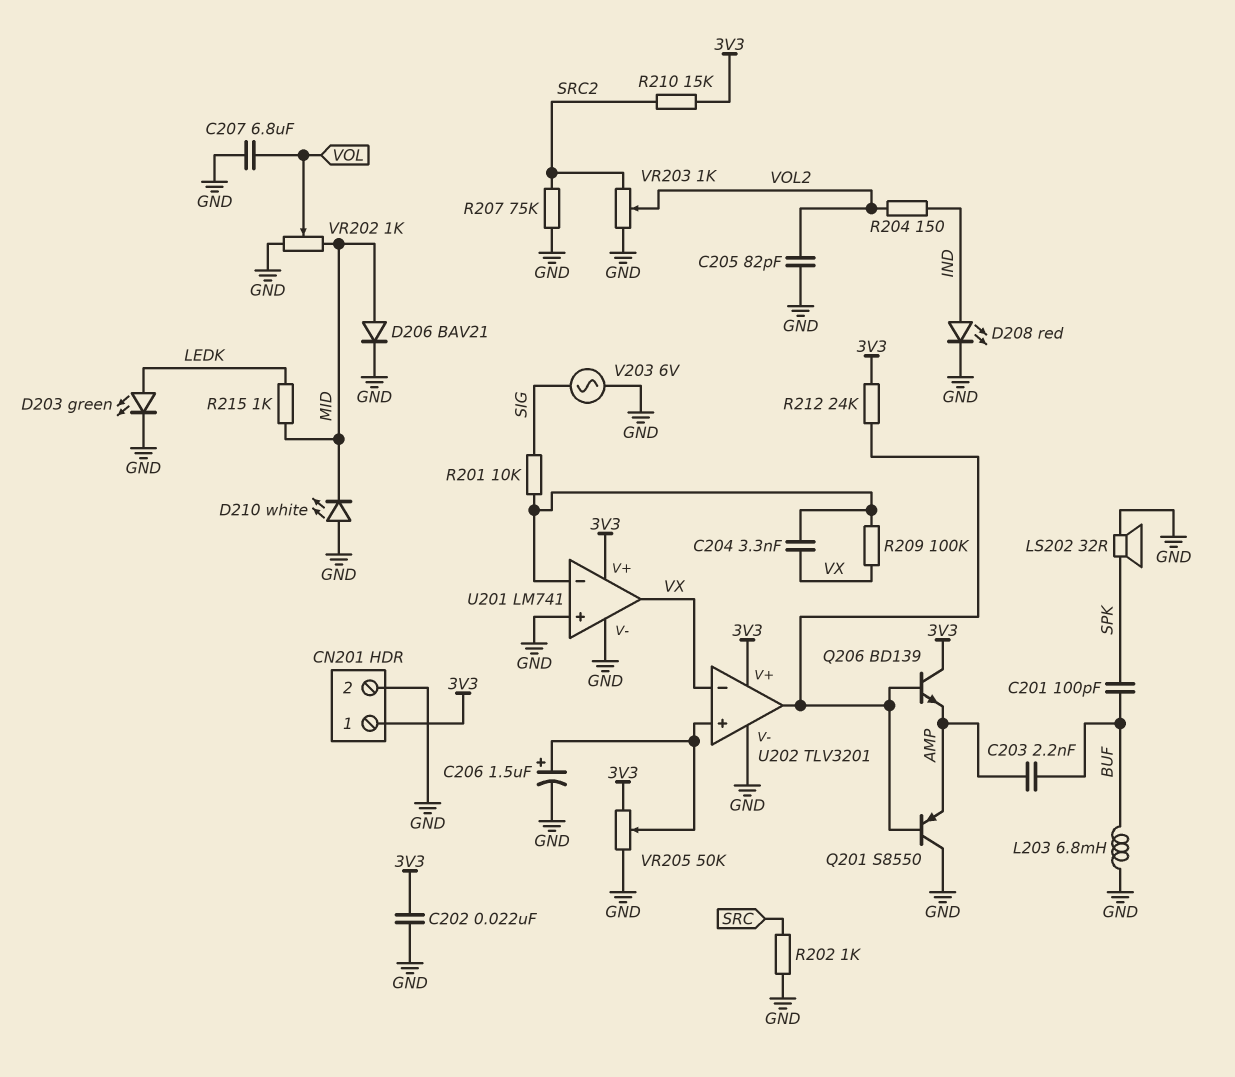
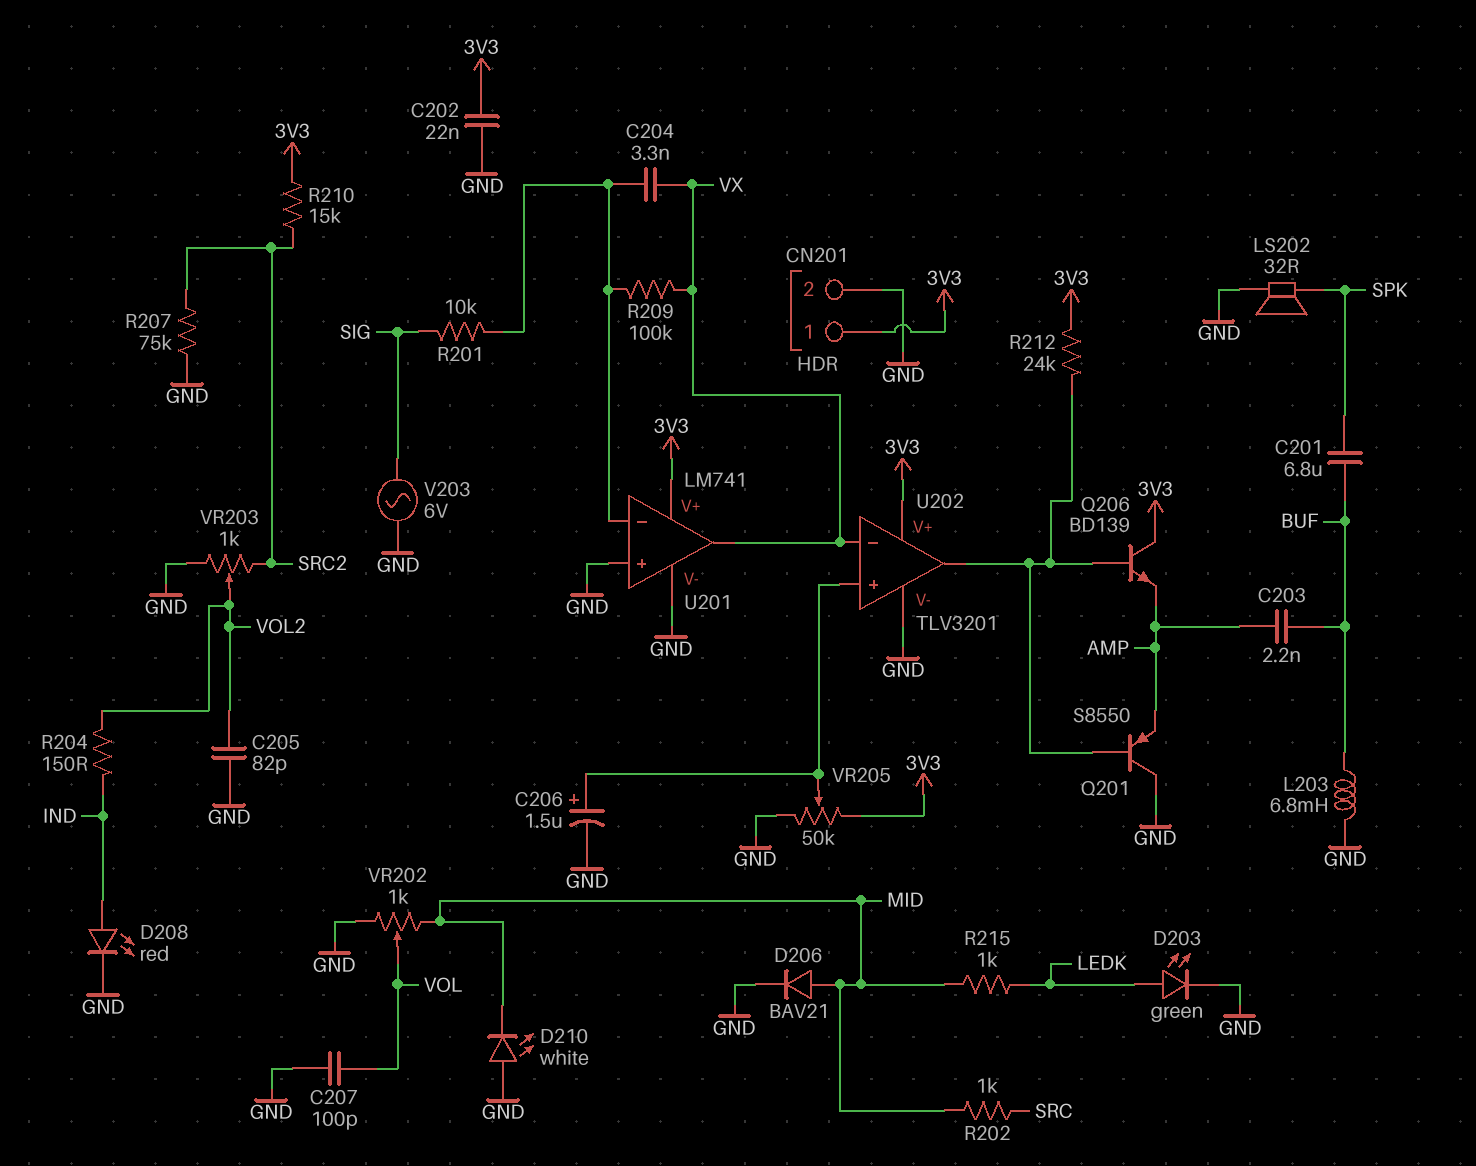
C201: 100pF (BUF, SPK) -> 6.8uF (BUF, SPK)
C207: 6.8uF (GND, VOL) -> 100pF (GND, VOL)
R202: 1k (GND, SRC) -> 1k (MID, SRC)

